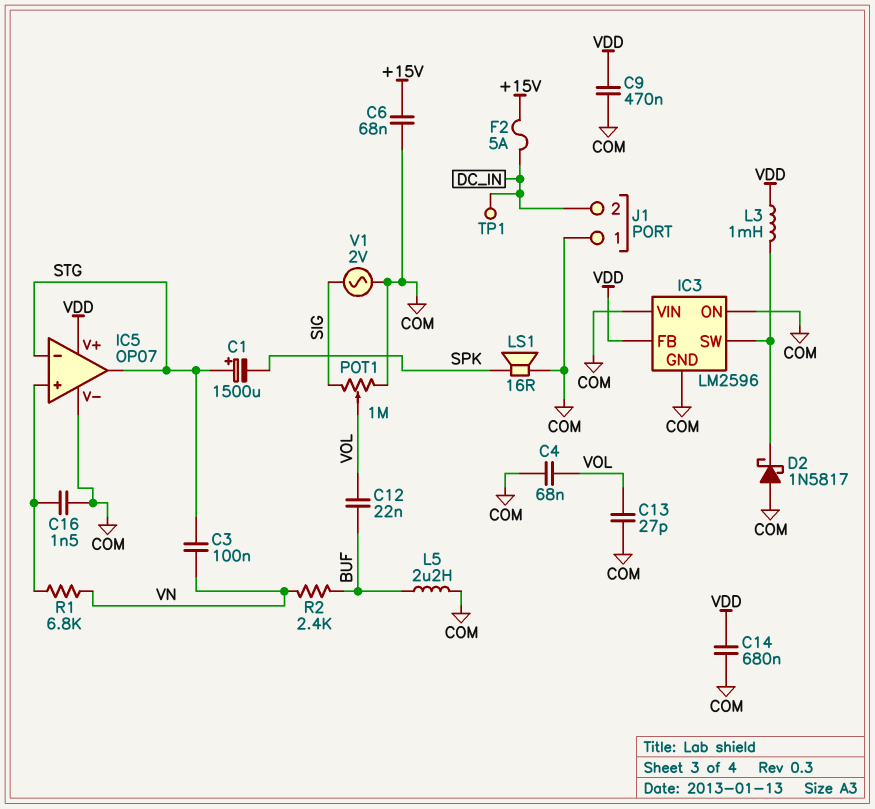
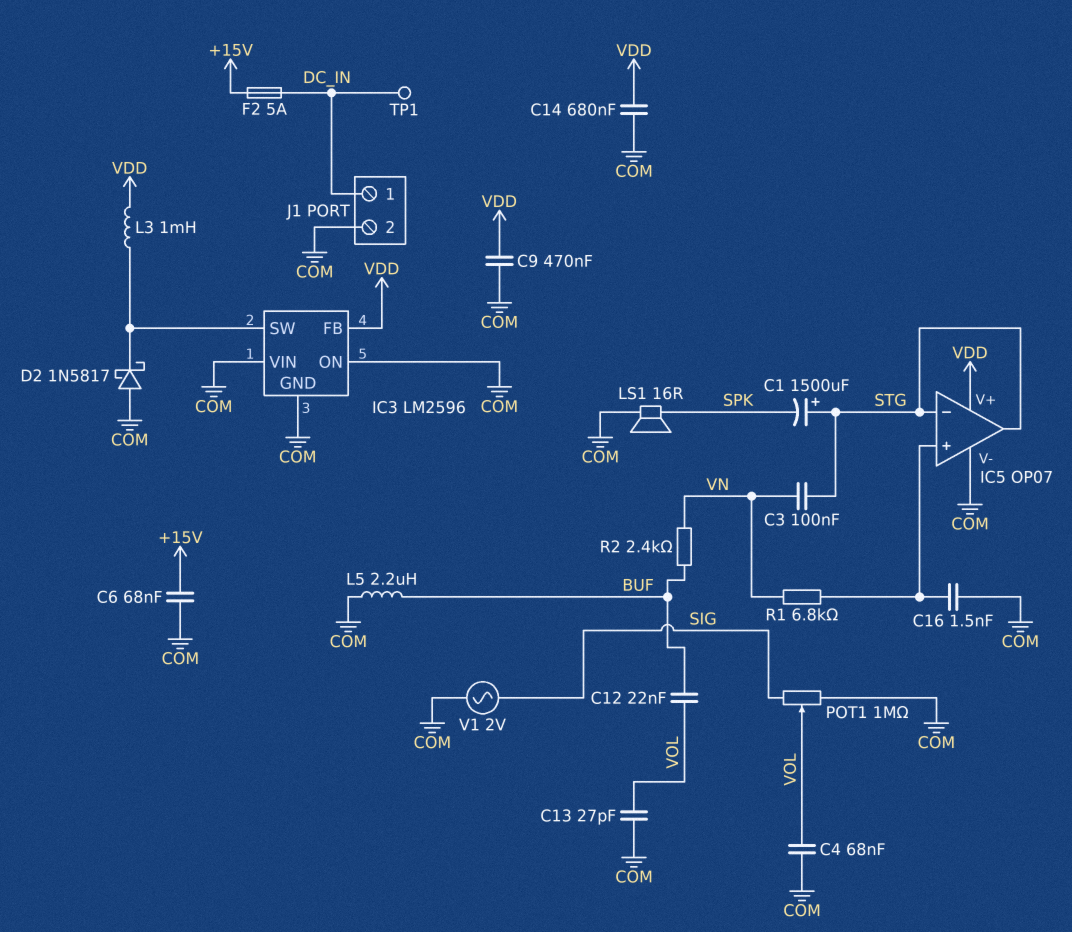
J1 pin 1: COM -> DC_IN
J1 pin 2: DC_IN -> COM

